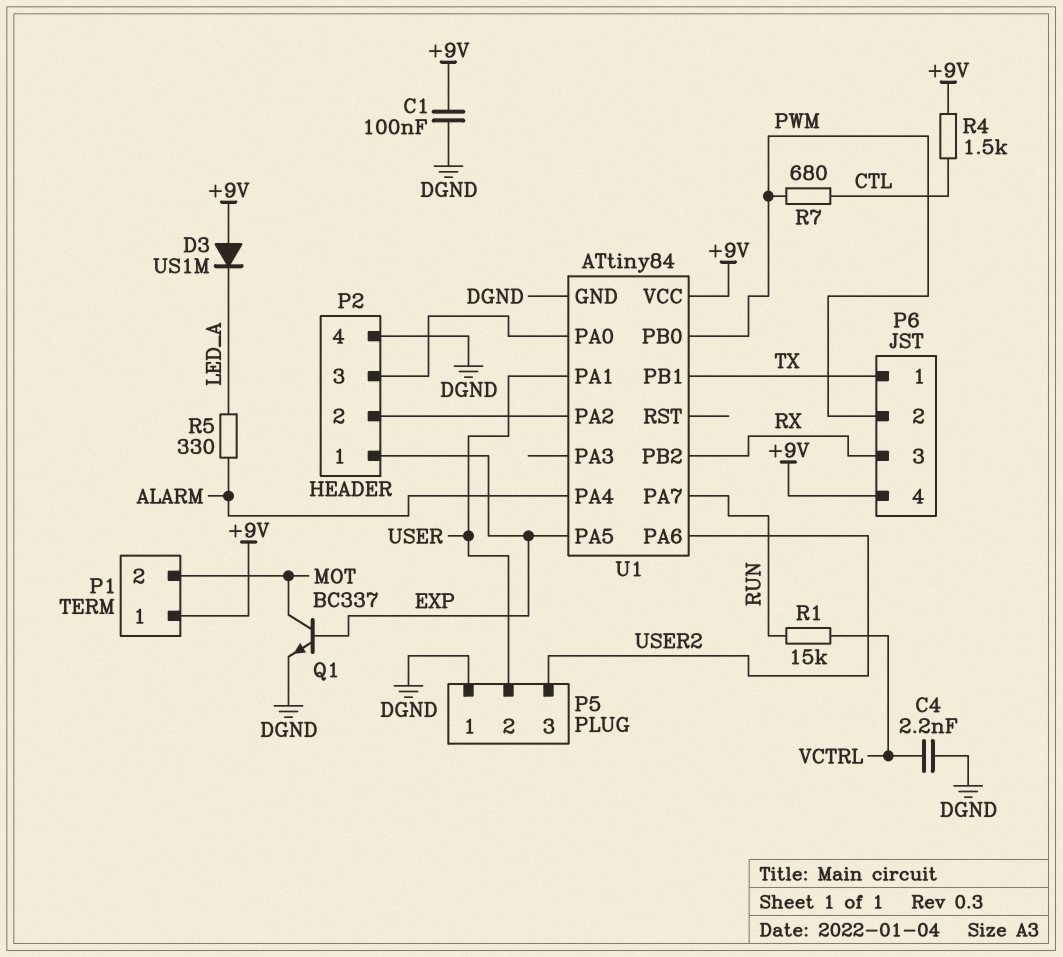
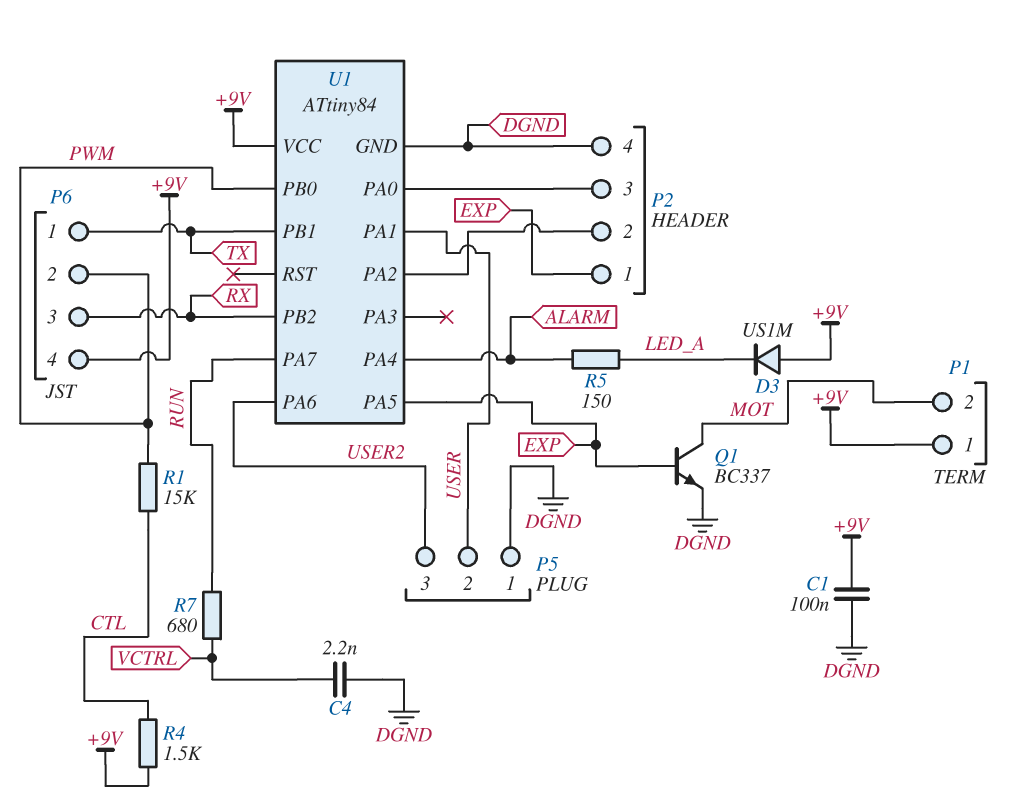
R1: 15k (RUN, VCTRL) -> 15k (CTL, PWM)
R5: 330 (ALARM, LED_A) -> 150 (ALARM, LED_A)
R7: 680 (CTL, PWM) -> 680 (RUN, VCTRL)

